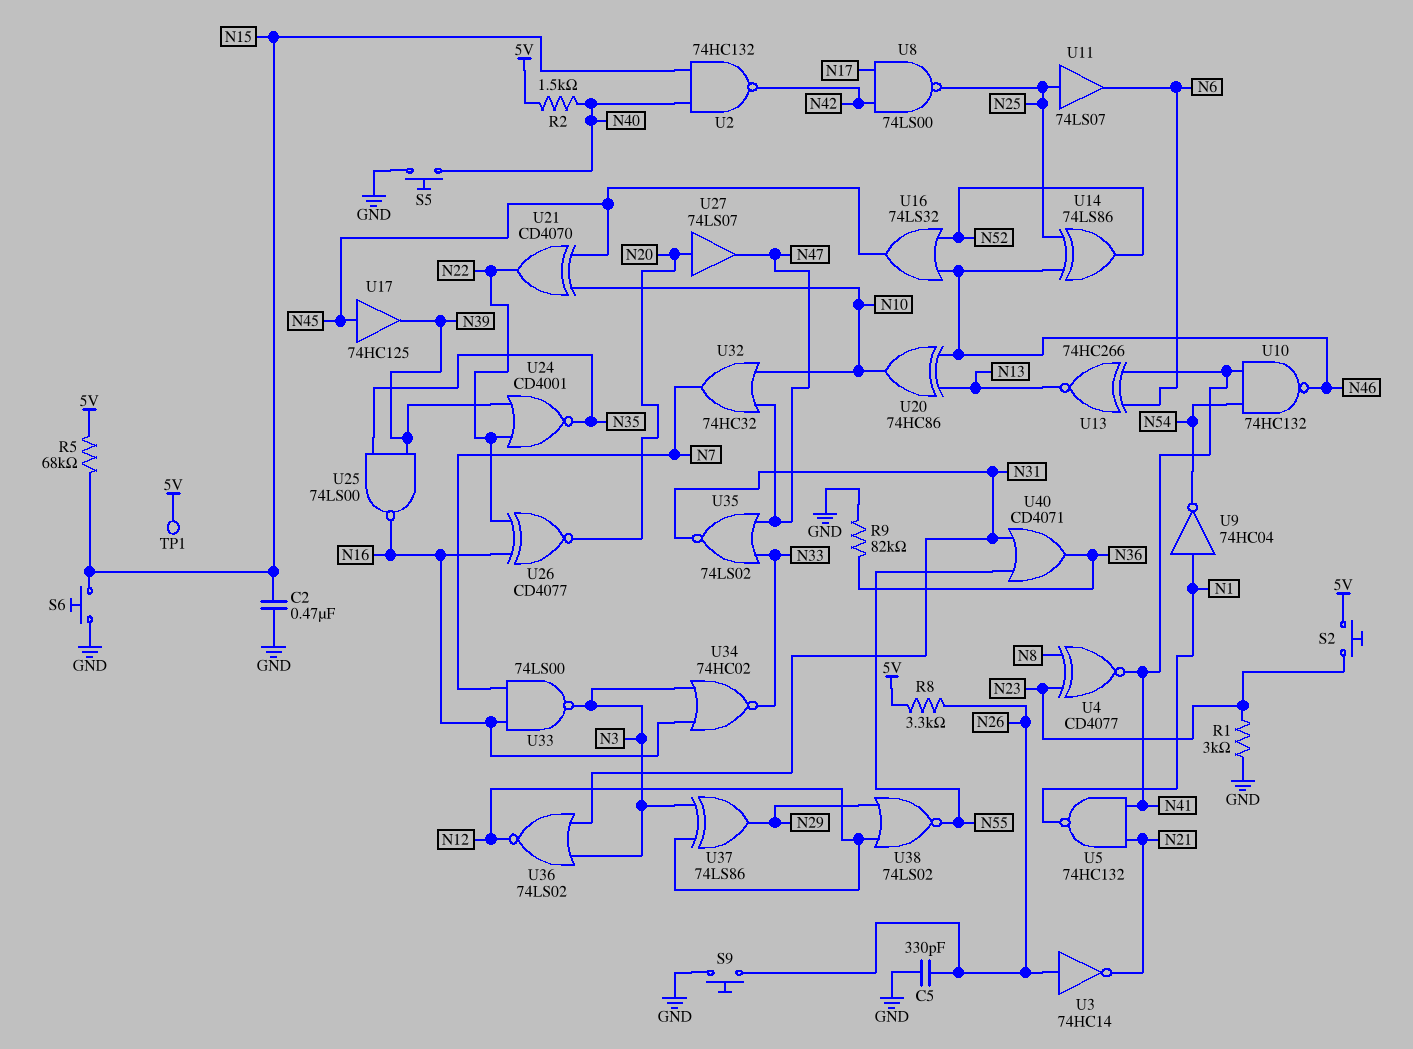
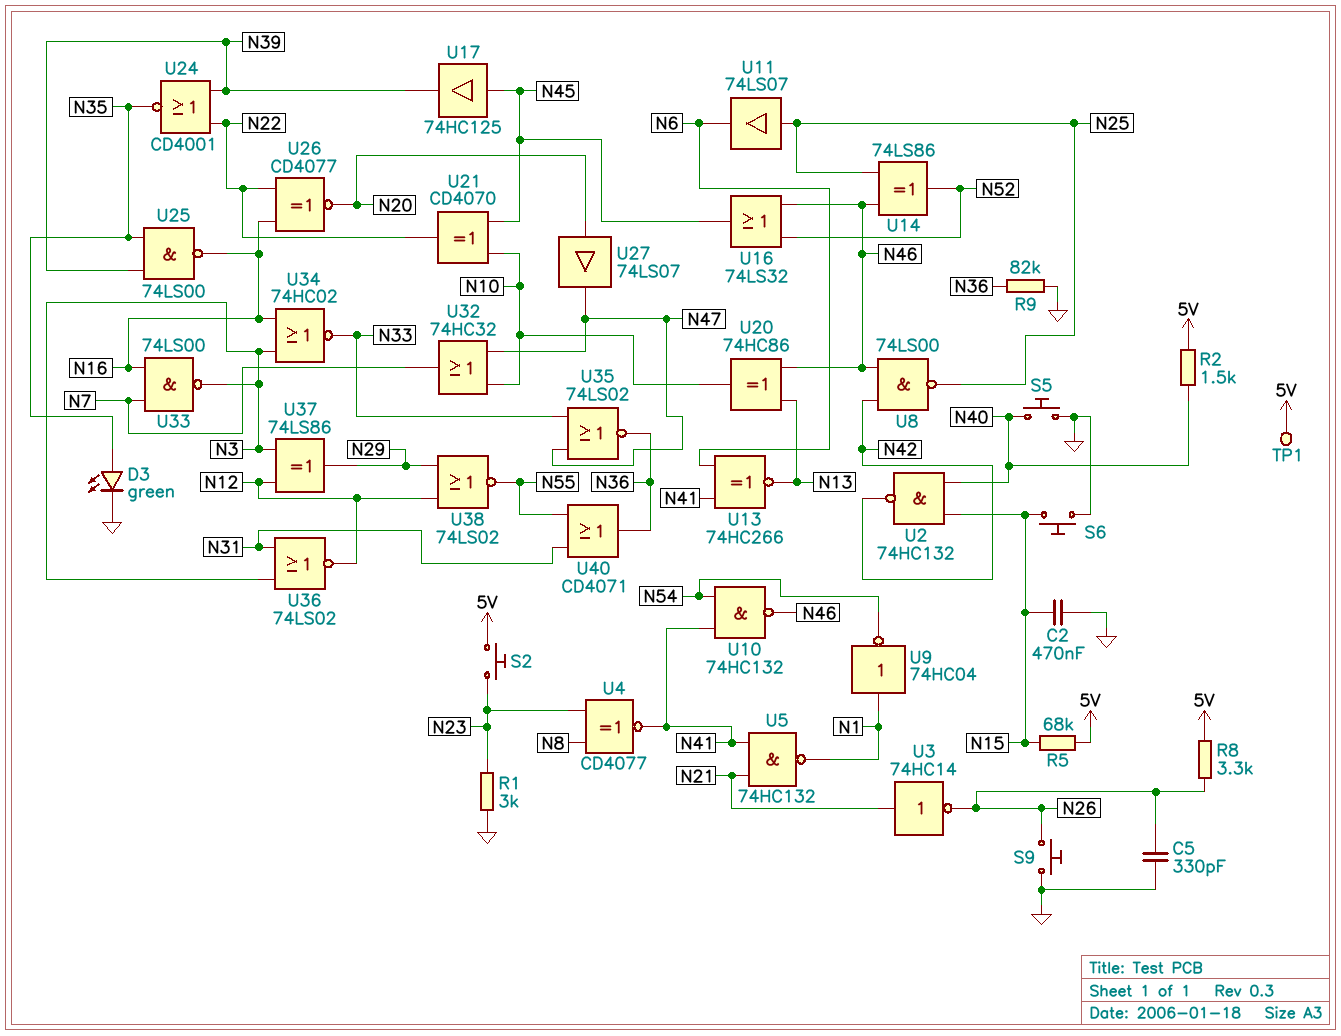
D3: none -> LED green (A N35, K GND)
U3: NOT 74HC14 (in N26, out N21) -> NOT 74HC14 (in N21, out N26)
U8: NAND 74LS00 (in N17, in N42, out N25) -> NAND 74LS00 (in N42, in N46, out N25)
U35: NOR 74LS02 (in N33, in N47, out N31) -> NOR 74LS02 (in N33, in N47, out N36)

